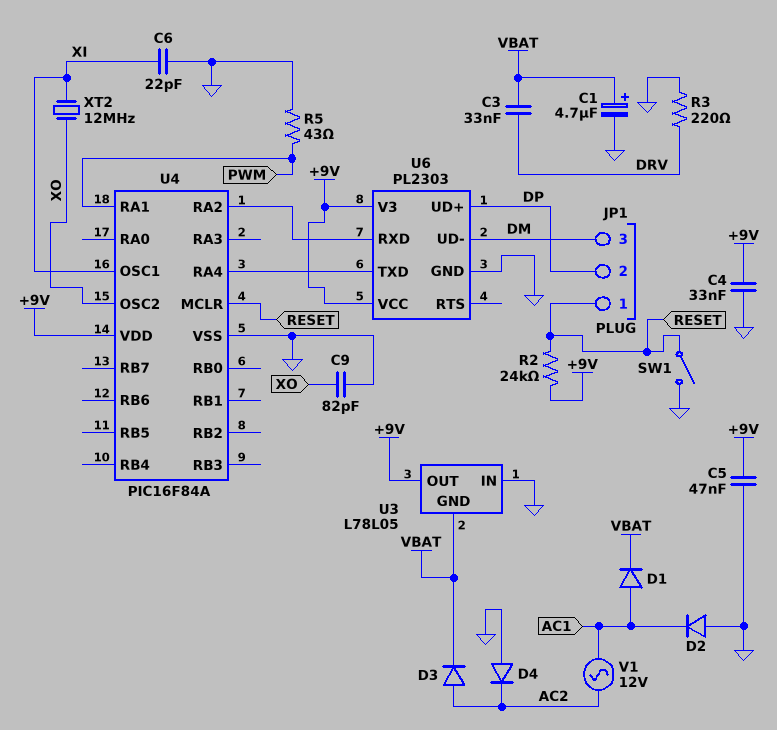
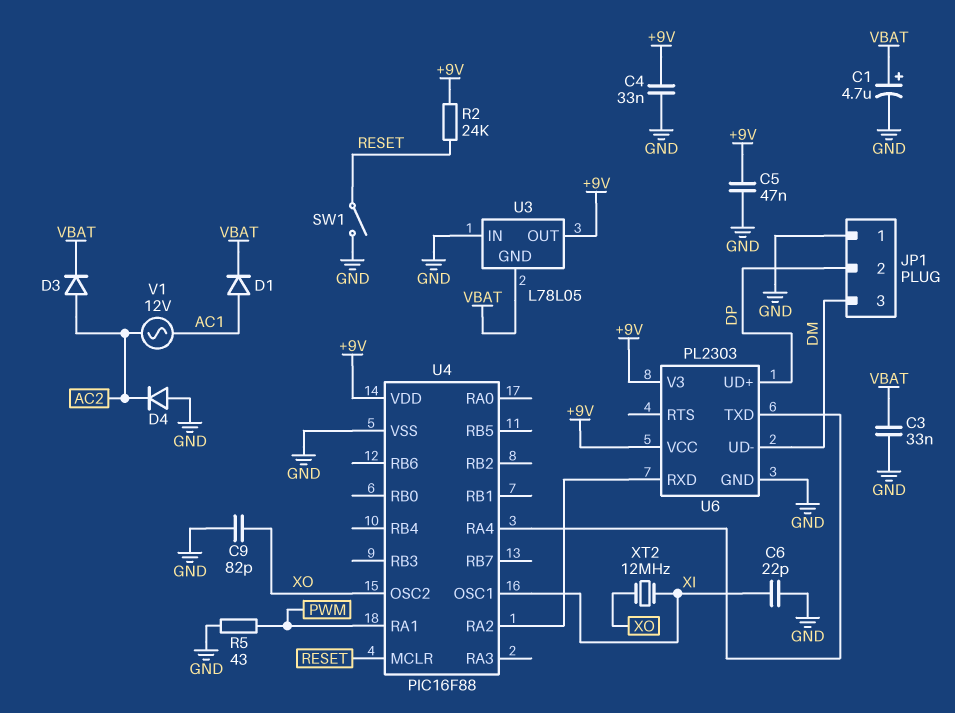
C3: 33nF (DRV, VBAT) -> 33nF (GND, VBAT)
D2: diode (A GND, K AC1) -> none
JP1 pin 1: RESET -> GND
R3: 220 (DRV, GND) -> none
U4: PIC16F84A -> PIC16F88

